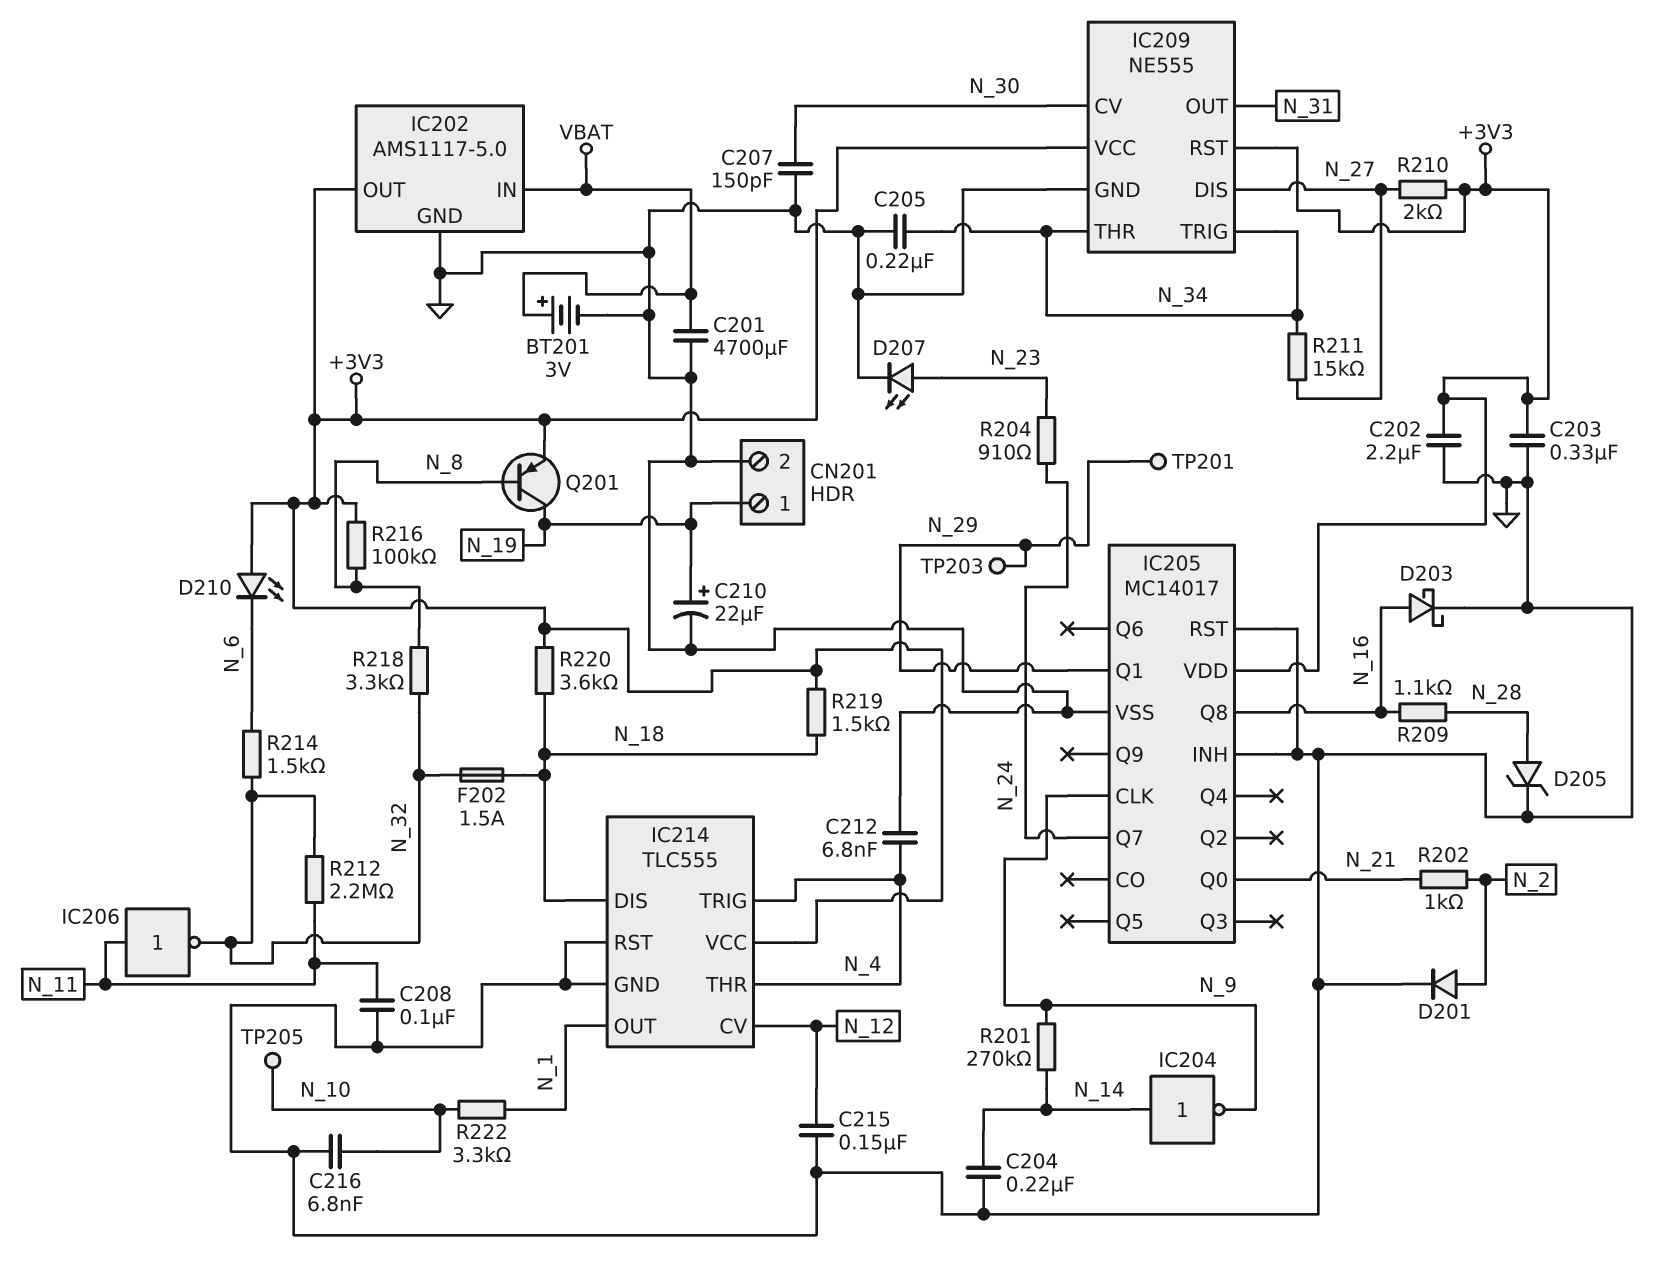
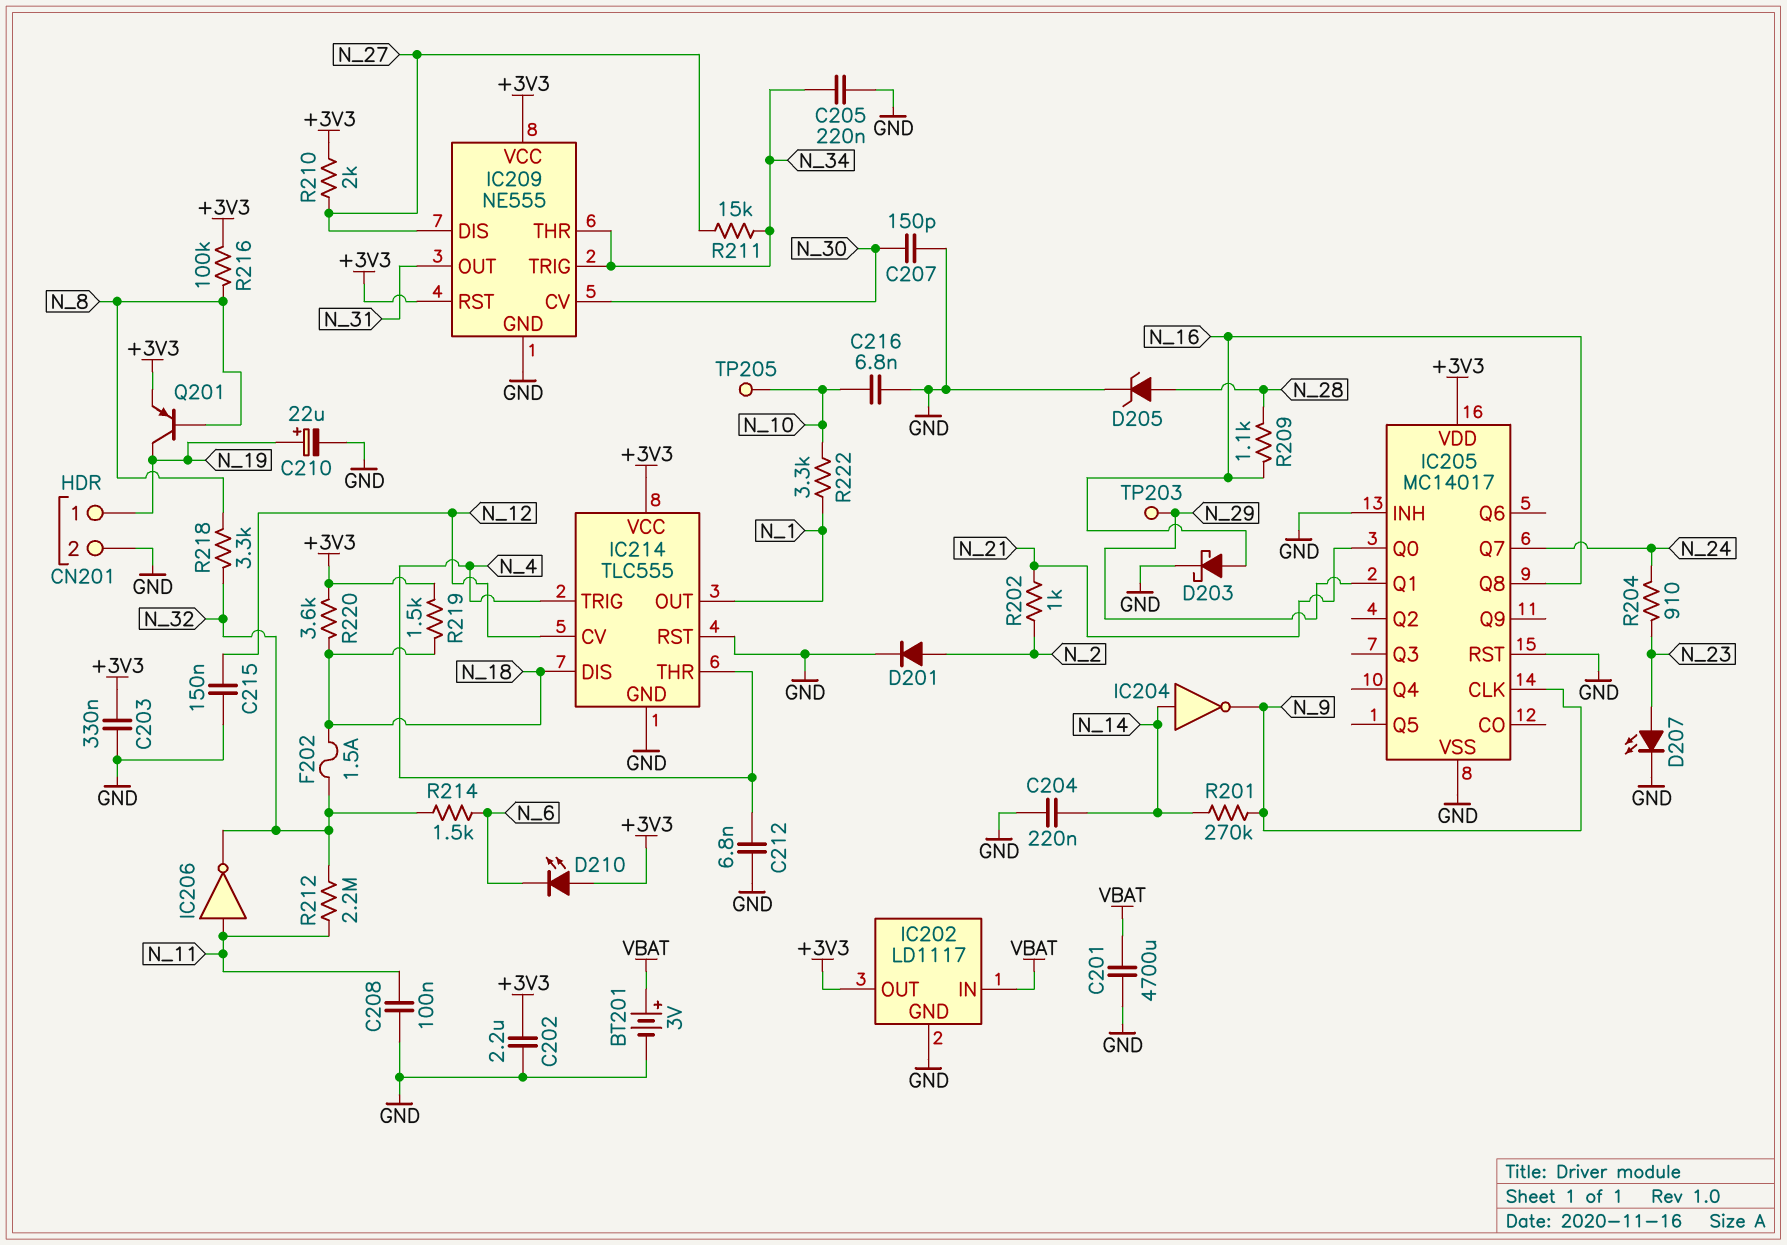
IC202: AMS1117-5.0 -> LD1117
TP201: test point (N_29) -> none

